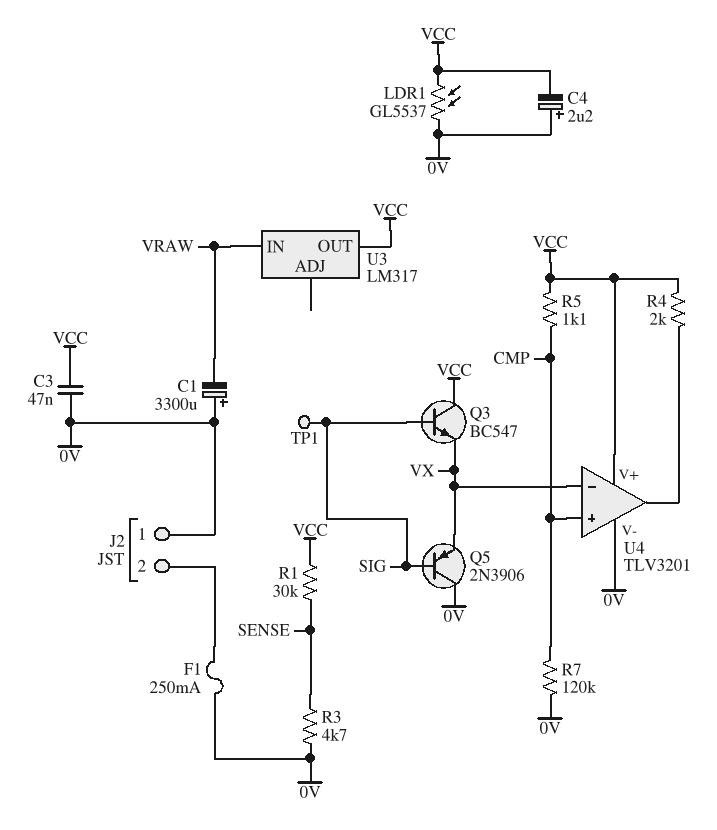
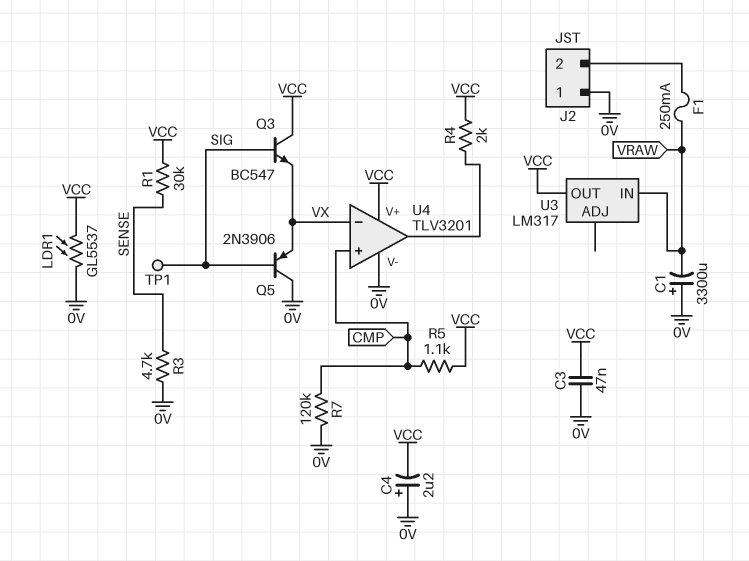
F1: 250mA (0V, J2/2) -> 250mA (J2/2, VRAW)

